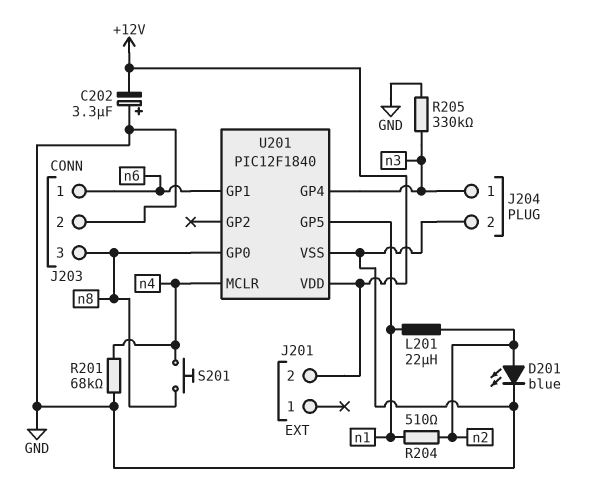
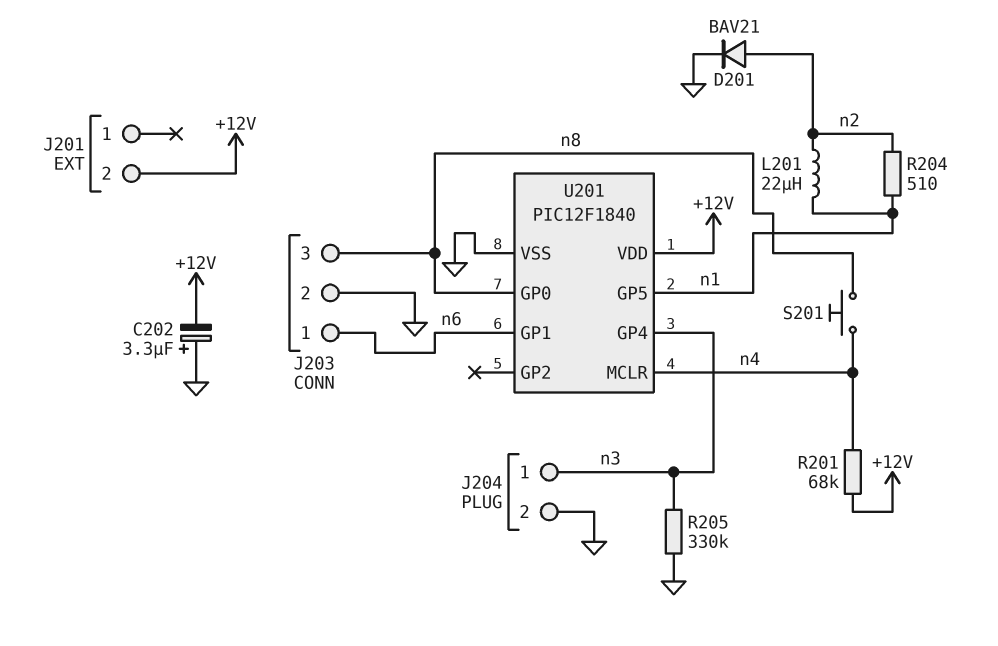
D201: LED blue (A n2, K GND) -> diode BAV21 (A n2, K GND)
R201: 68k (GND, n4) -> 68k (+12V, n4)

